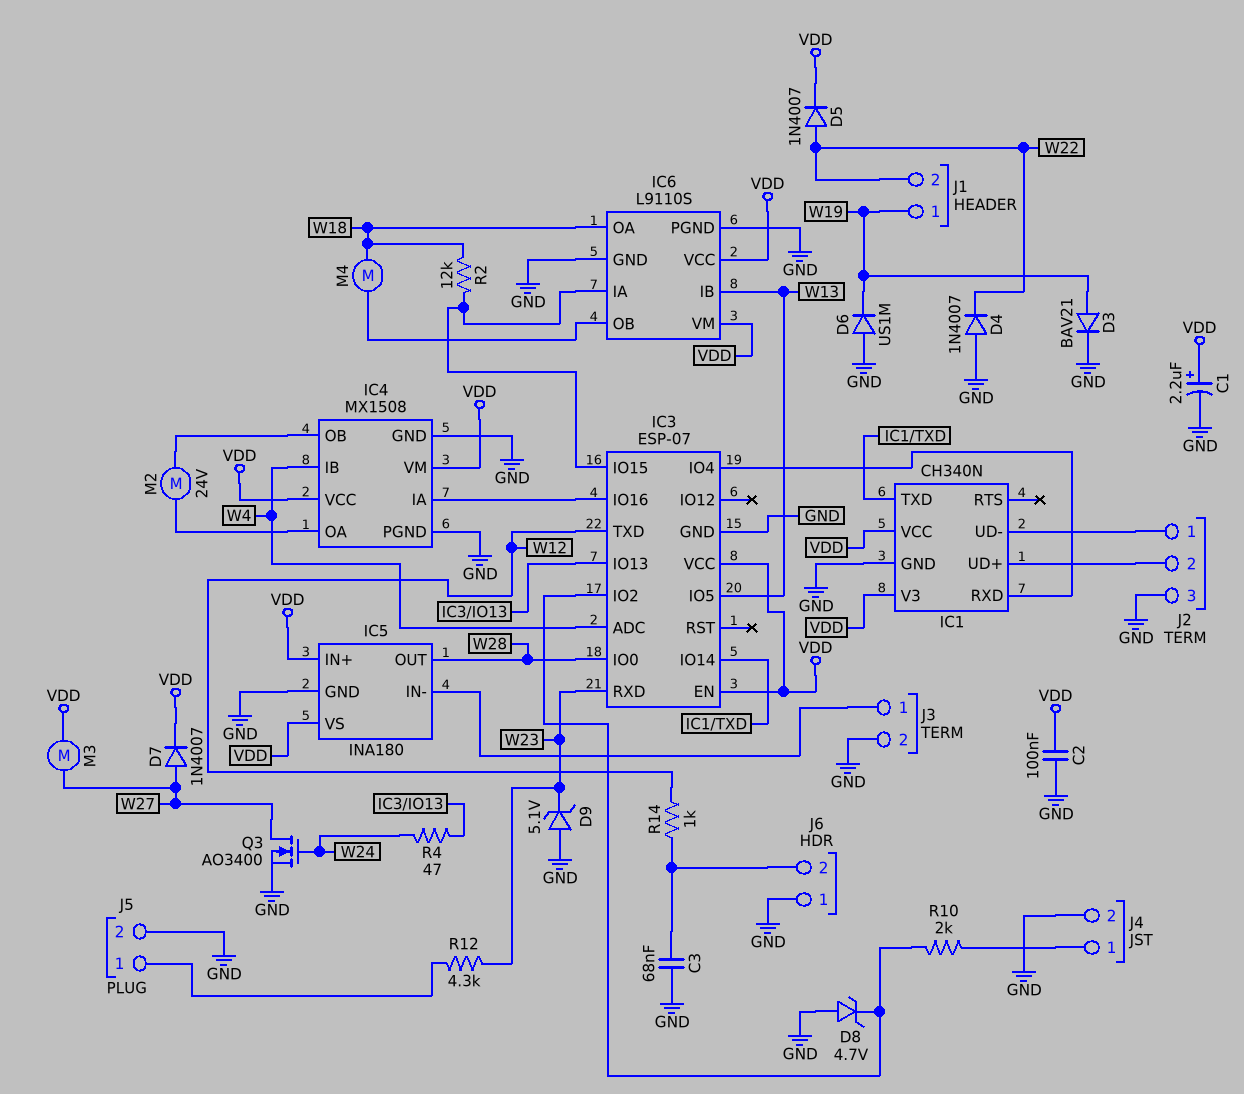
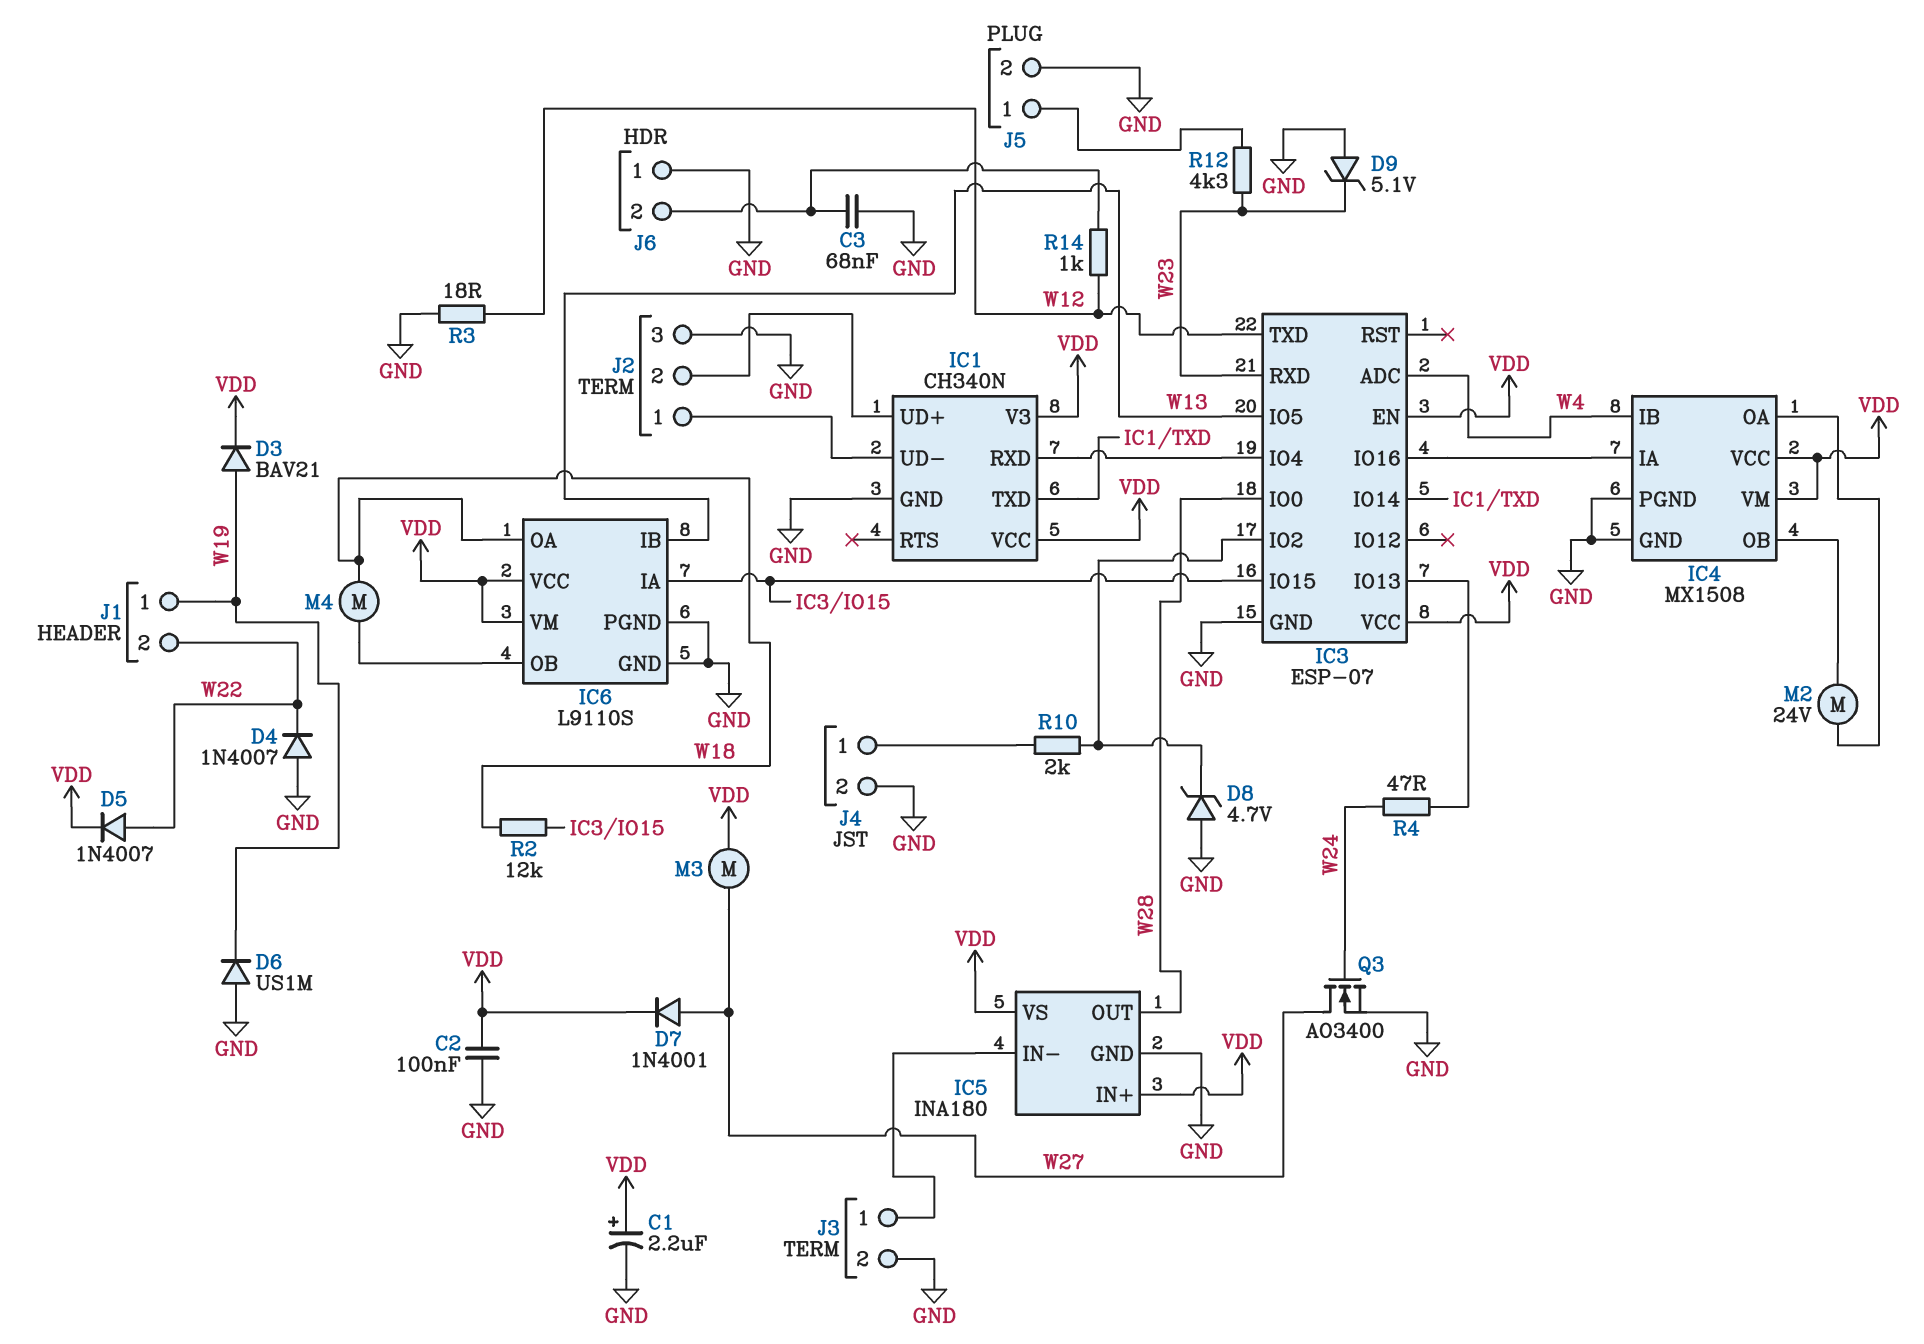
D3: diode BAV21 (A W19, K GND) -> diode BAV21 (A W19, K VDD)
D7: diode 1N4007 (A W27, K VDD) -> diode 1N4001 (A W27, K VDD)
R3: none -> 18 (GND, W12)

